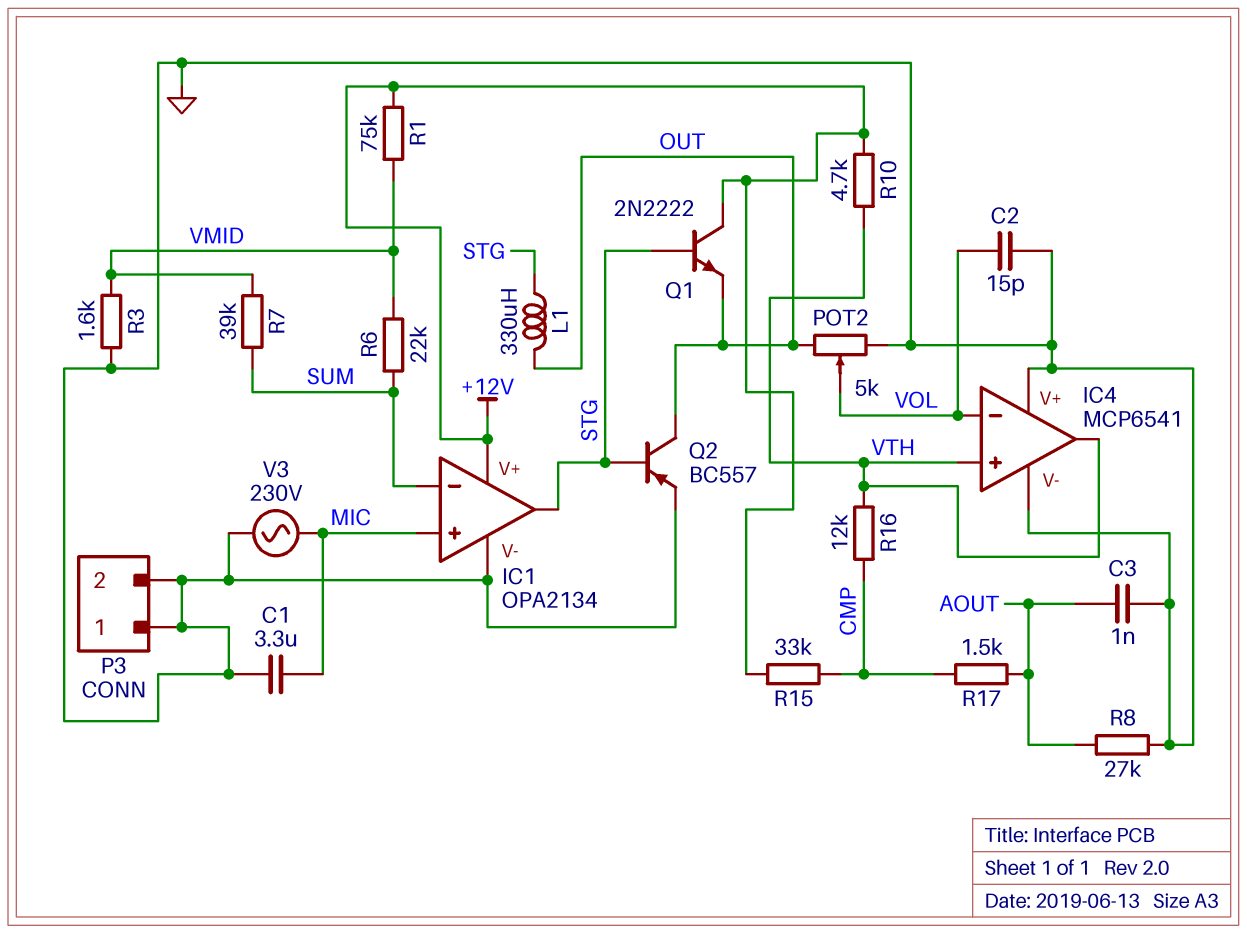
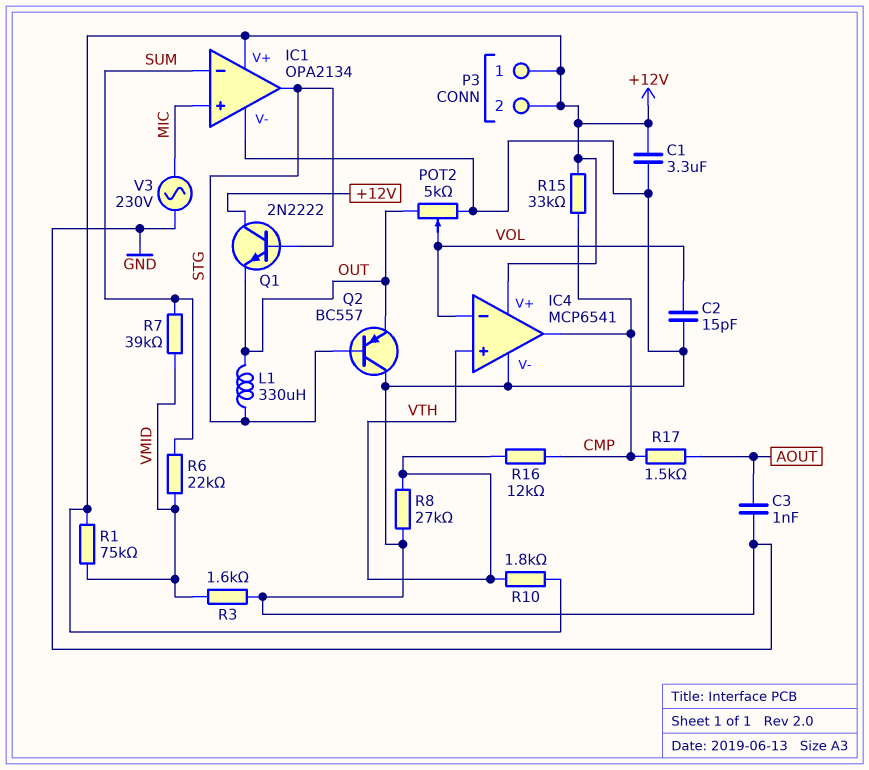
C1: 3.3uF (GND, MIC) -> 3.3uF (+12V, GND)
IC4 pin V+: GND -> +12V
IC4 pin out: VTH -> CMP
P3 pin 1: GND -> +12V
P3 pin 2: GND -> +12V
Q2: PNP BC557 (B STG, C OUT, E GND) -> PNP BC557 (B STG, C GND, E OUT)
R8: 27k (AOUT, GND) -> 27k (GND, VTH)
R10: 4.7k (+12V, VTH) -> 1.8k (+12V, VTH)

